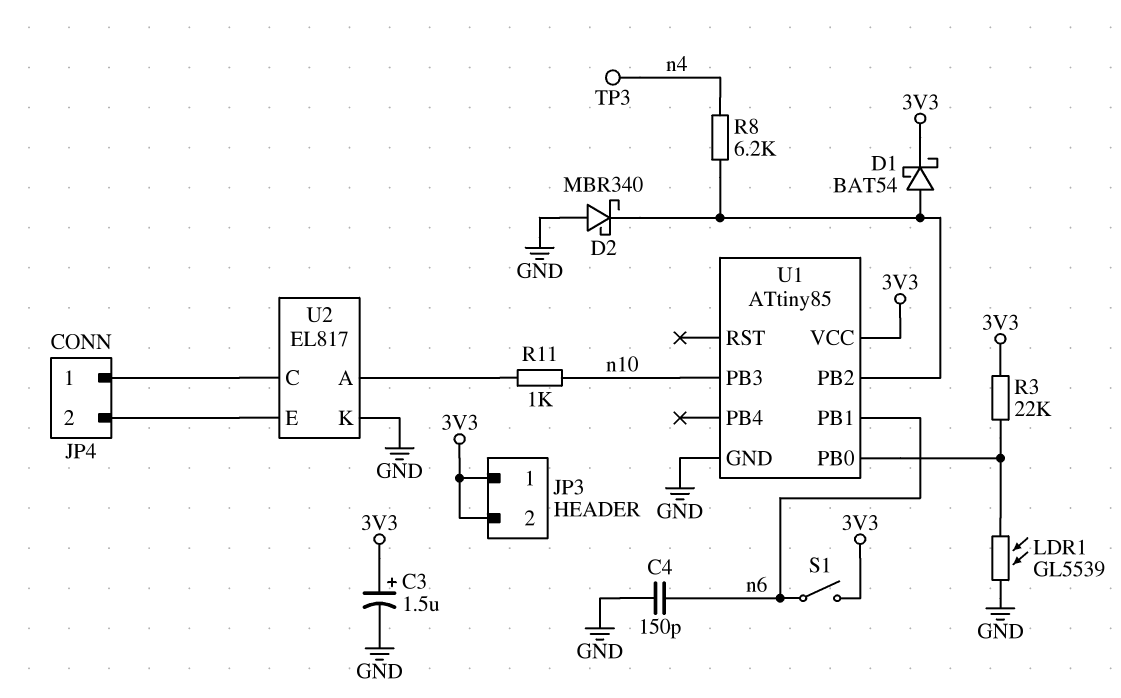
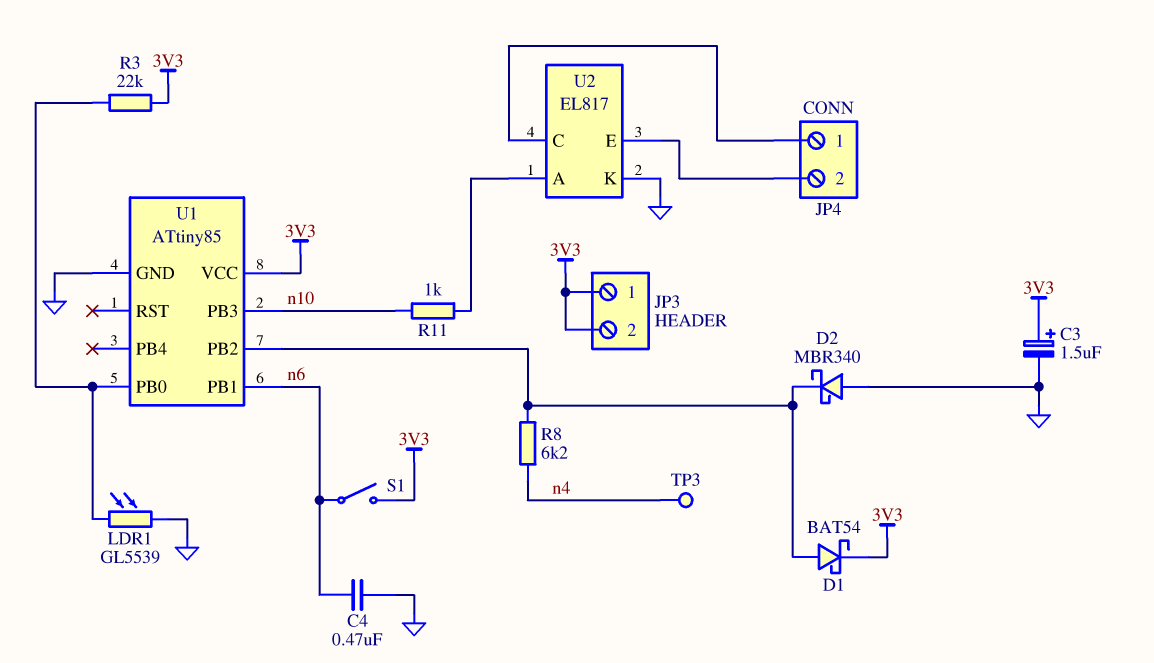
C4: 150pF (GND, n6) -> 470nF (GND, n6)

